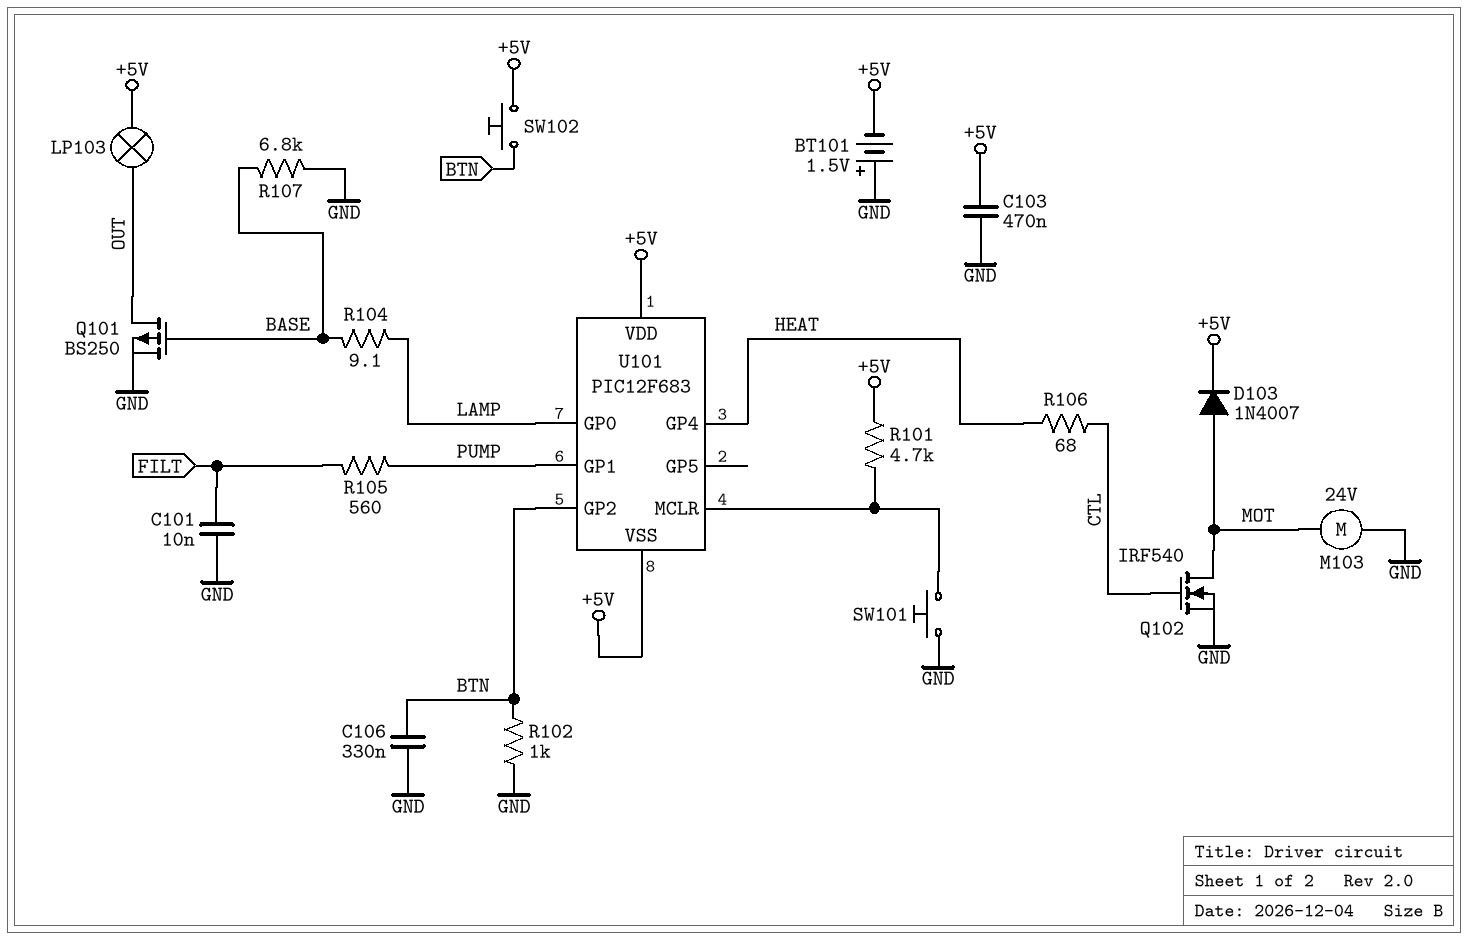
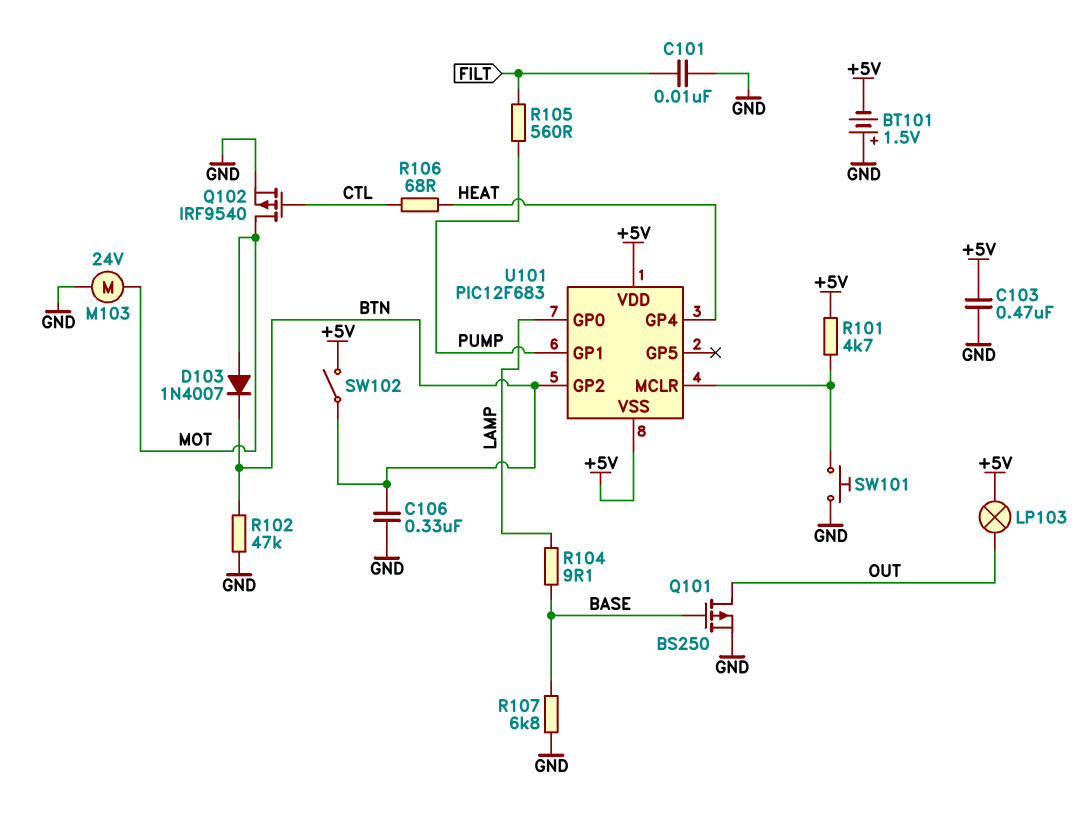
D103: diode 1N4007 (A MOT, K +5V) -> diode 1N4007 (A MOT, K BTN)
Q102: NMOS IRF540 (G CTL, D MOT, S GND) -> PMOS IRF9540 (G CTL, D MOT, S GND)
R102: 1k (BTN, GND) -> 47k (BTN, GND)
SW102: button (+5V, BTN) -> switch (+5V, BTN)

